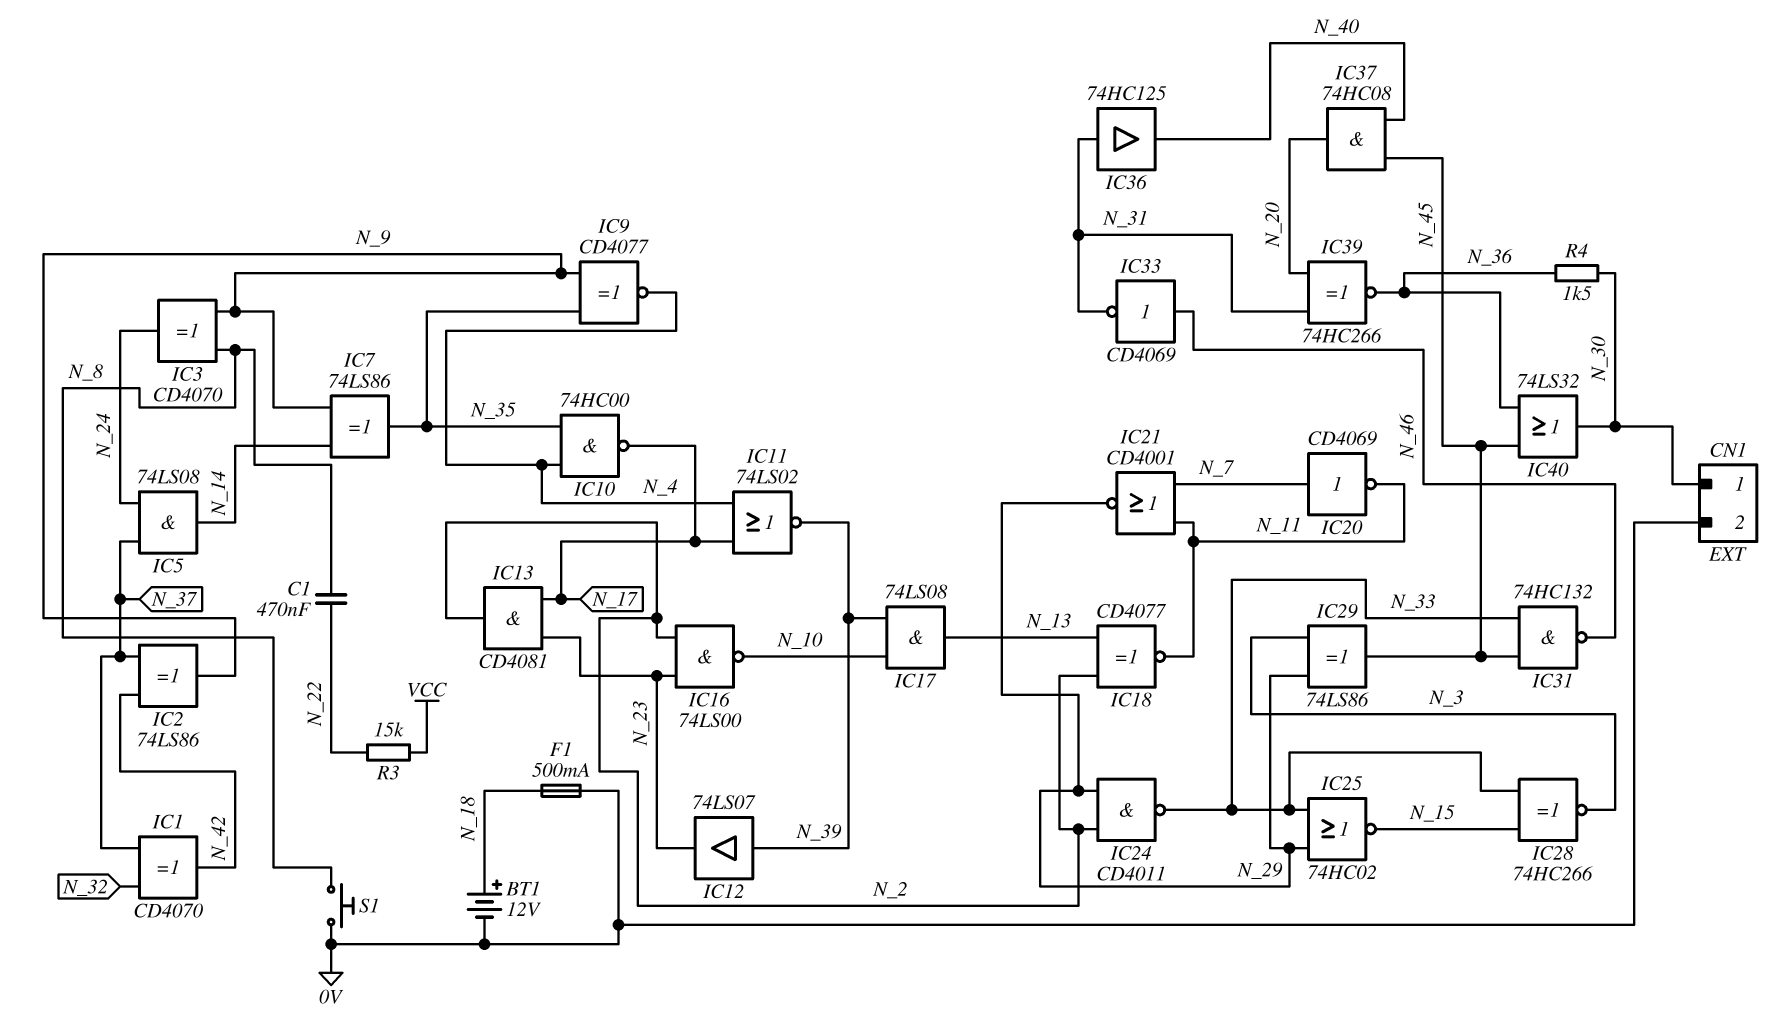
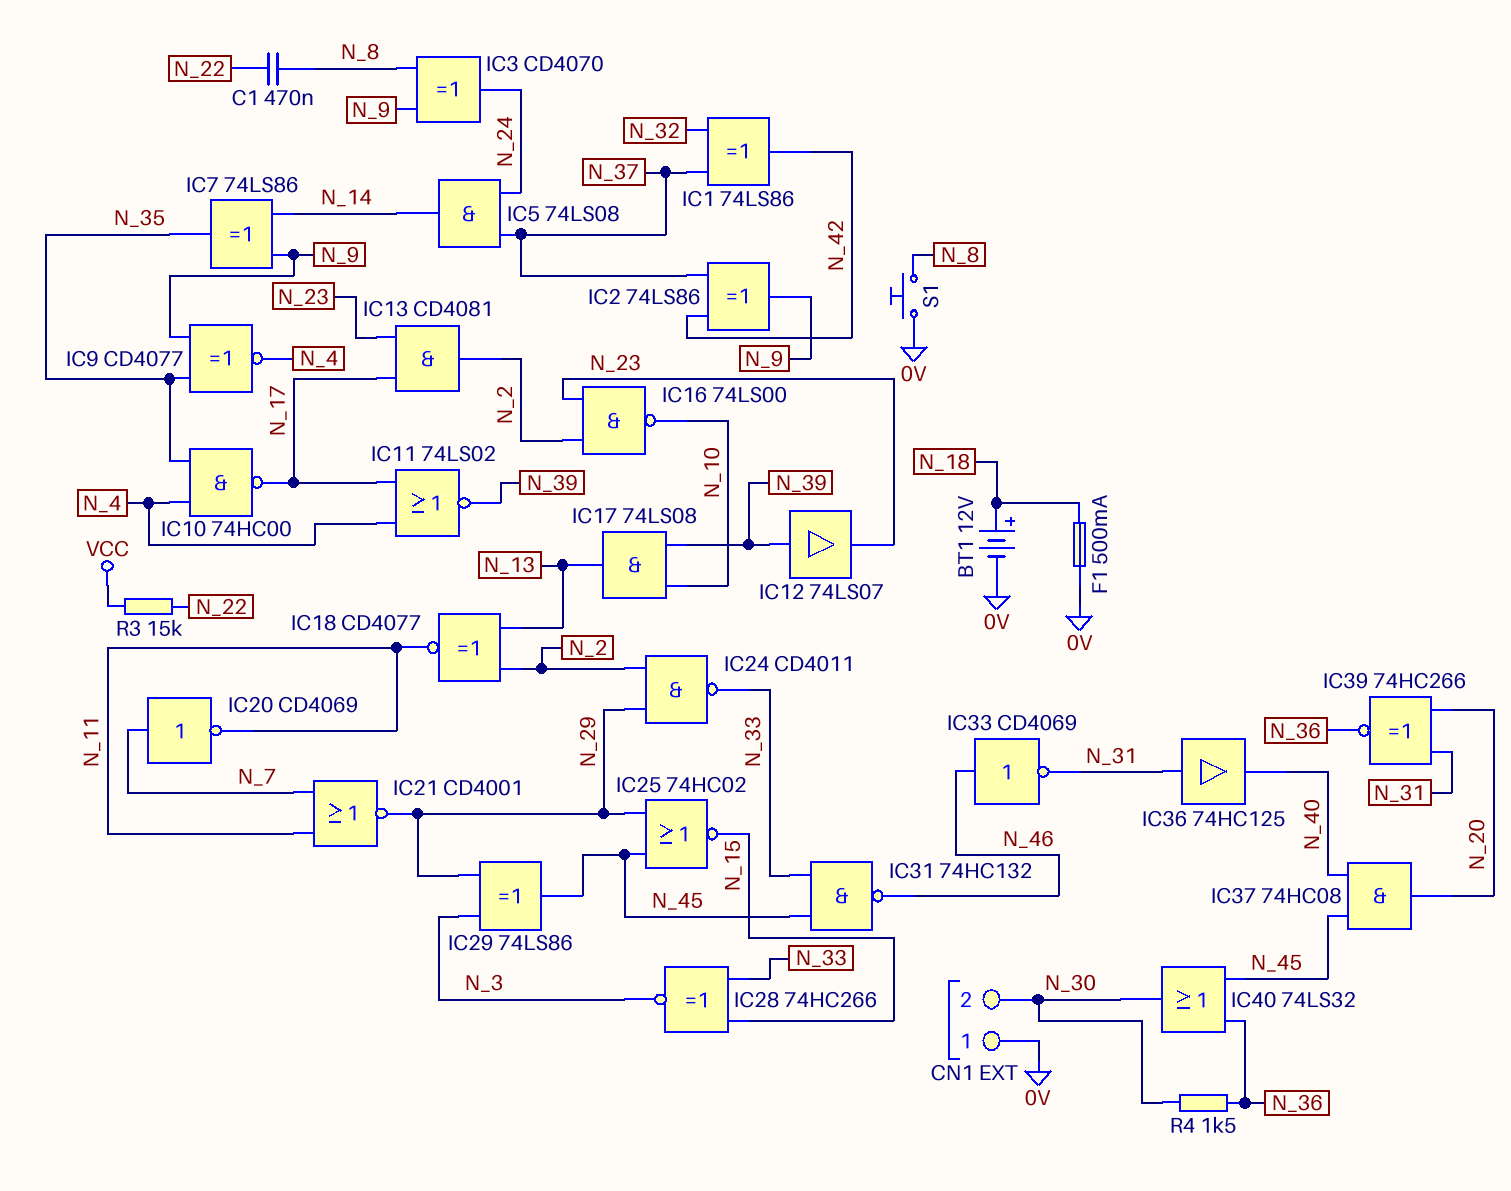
CN1 pin 1: N_30 -> 0V
CN1 pin 2: 0V -> N_30
IC1: XOR CD4070 (in N_32, in N_37, out N_42) -> XOR 74LS86 (in N_32, in N_37, out N_42)
IC25: NOR 74HC02 (in N_29, in N_33, out N_15) -> NOR 74HC02 (in N_29, in N_45, out N_15)

